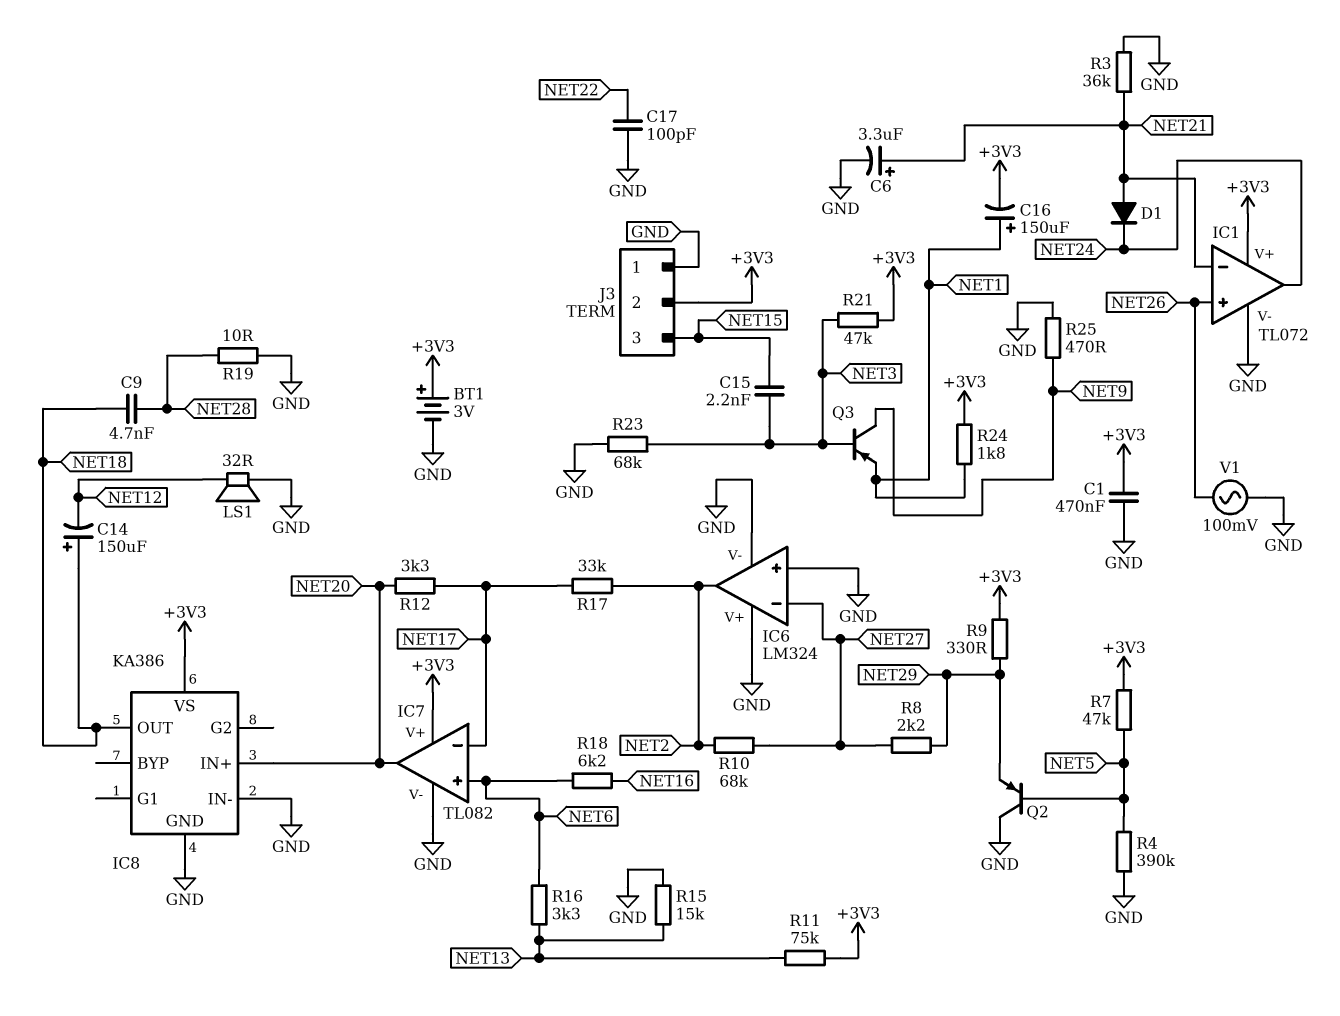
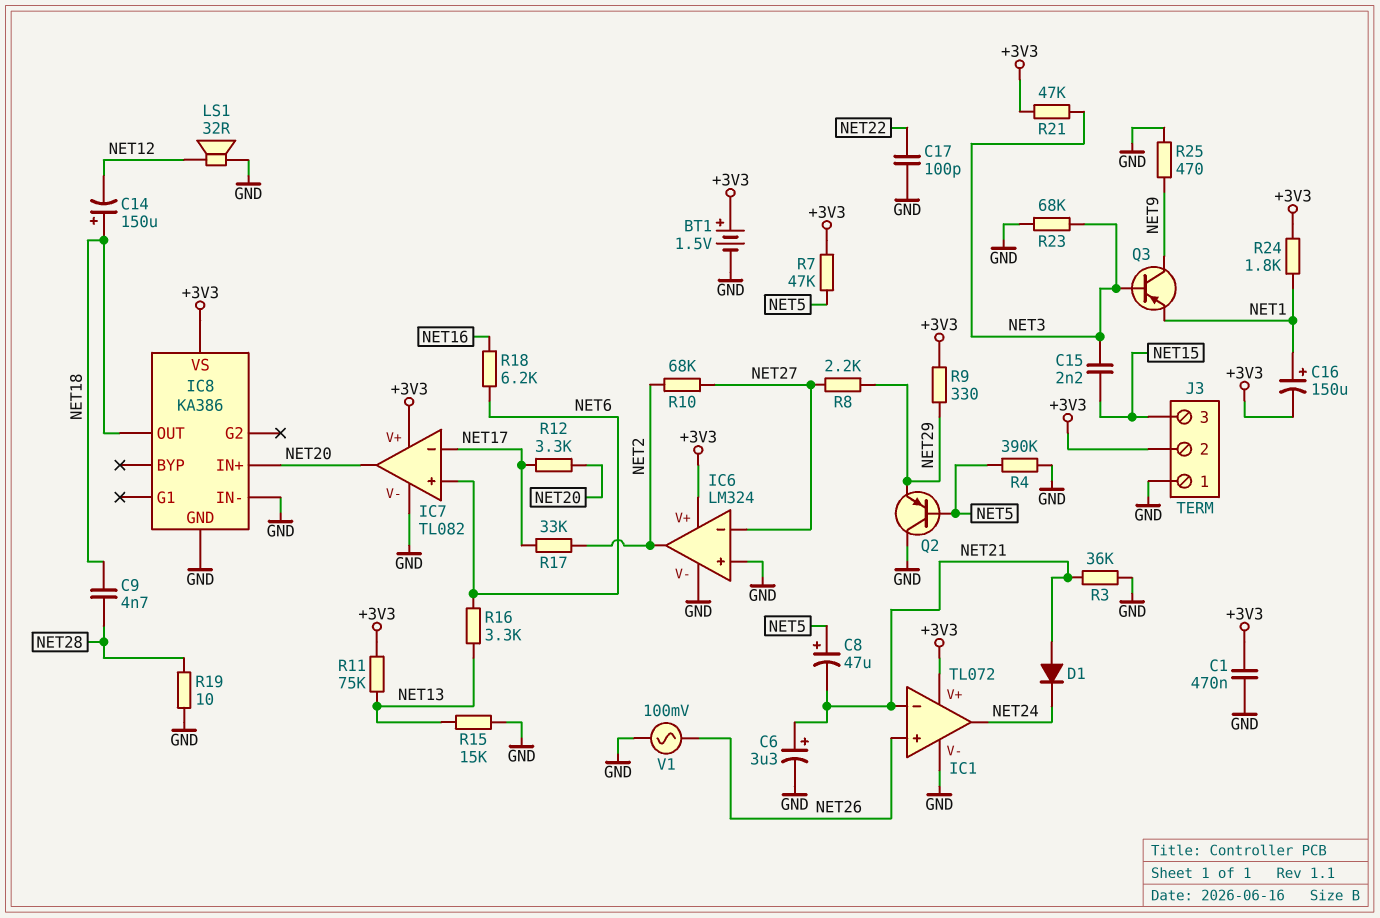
BT1: 3V (plus +3V3, minus GND) -> 1.5V (plus +3V3, minus GND)
C8: none -> 47uF (plus NET5, minus NET21)
IC6 pin V+: GND -> +3V3

